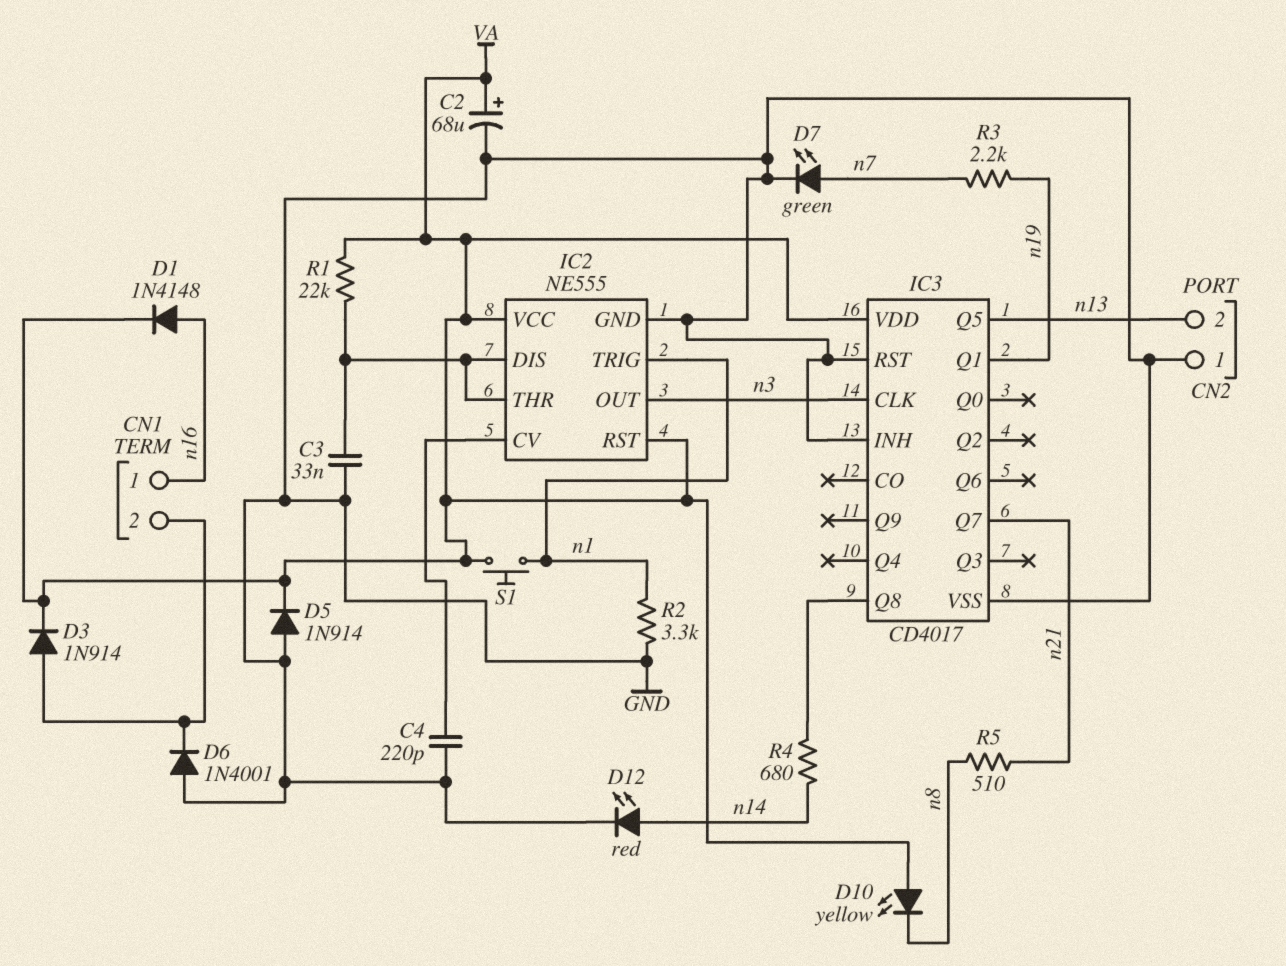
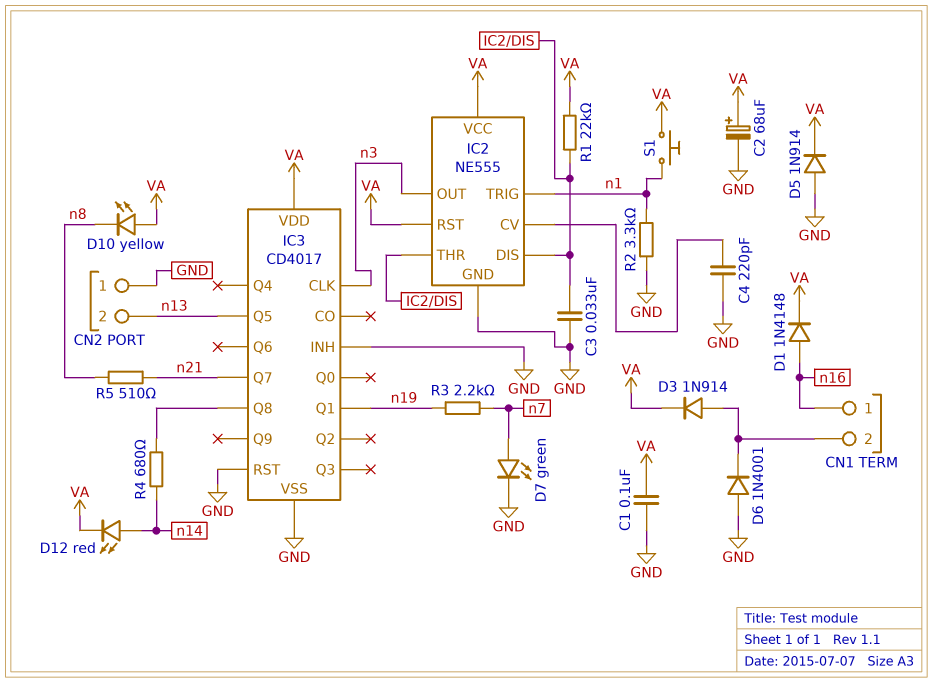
C1: none -> 100nF (GND, VA)
D12: LED red (A n14, K GND) -> LED red (A n14, K VA)

